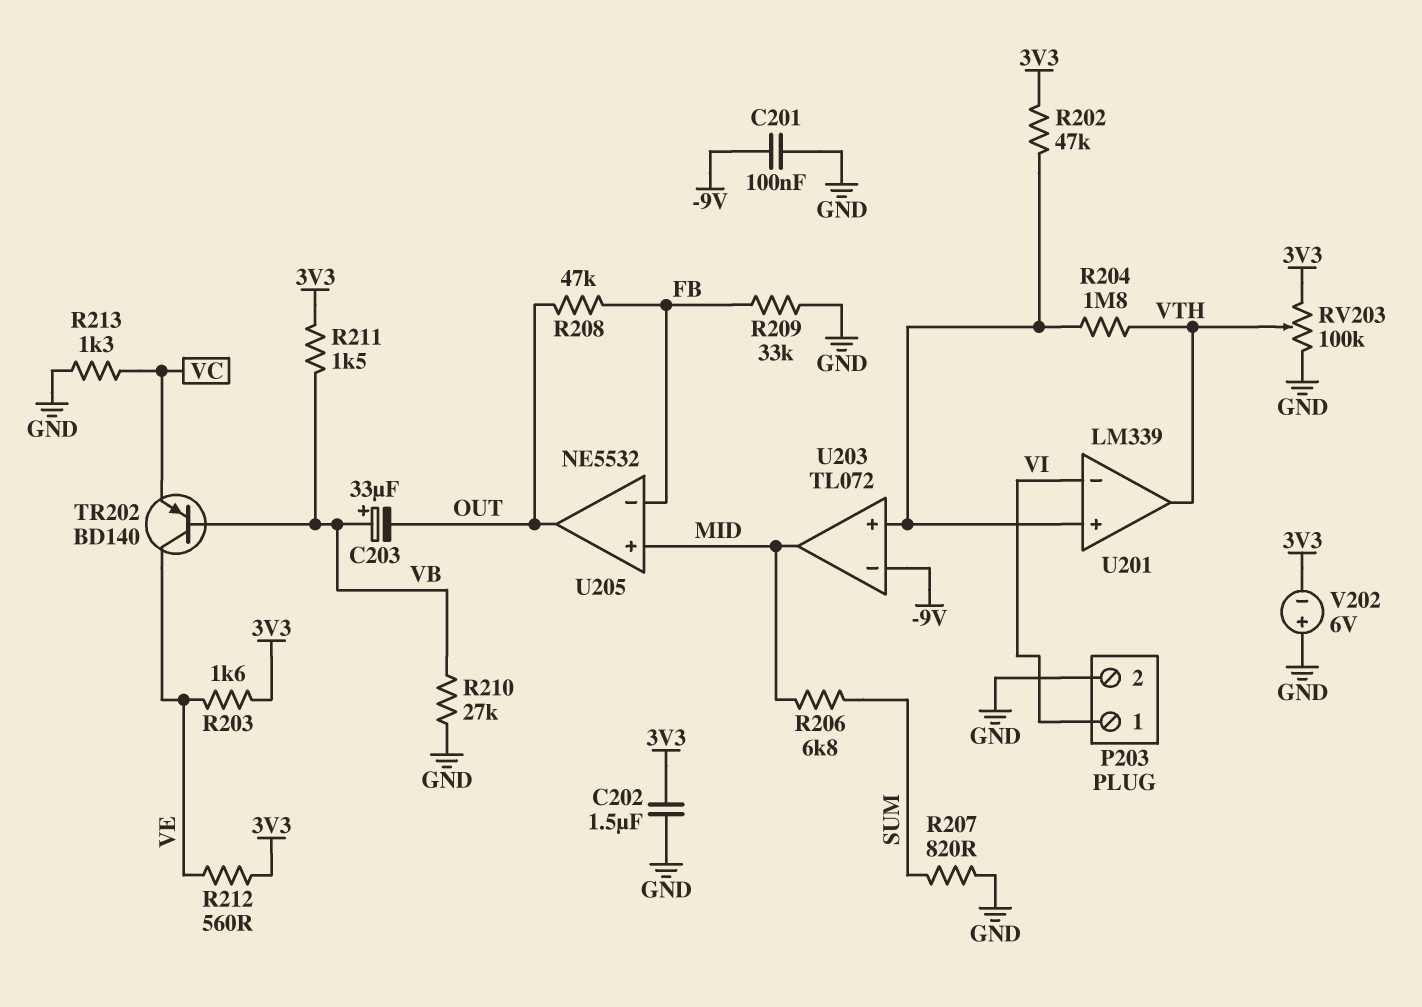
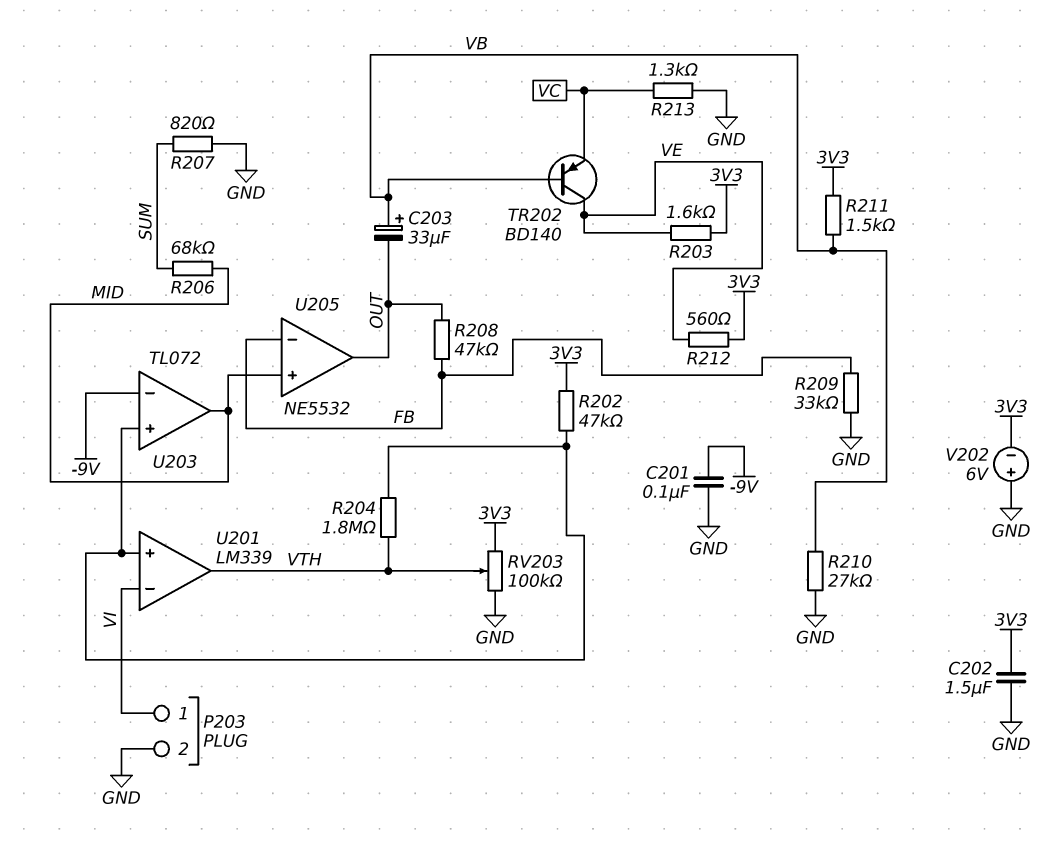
R206: 6.8k (MID, SUM) -> 68k (MID, SUM)

